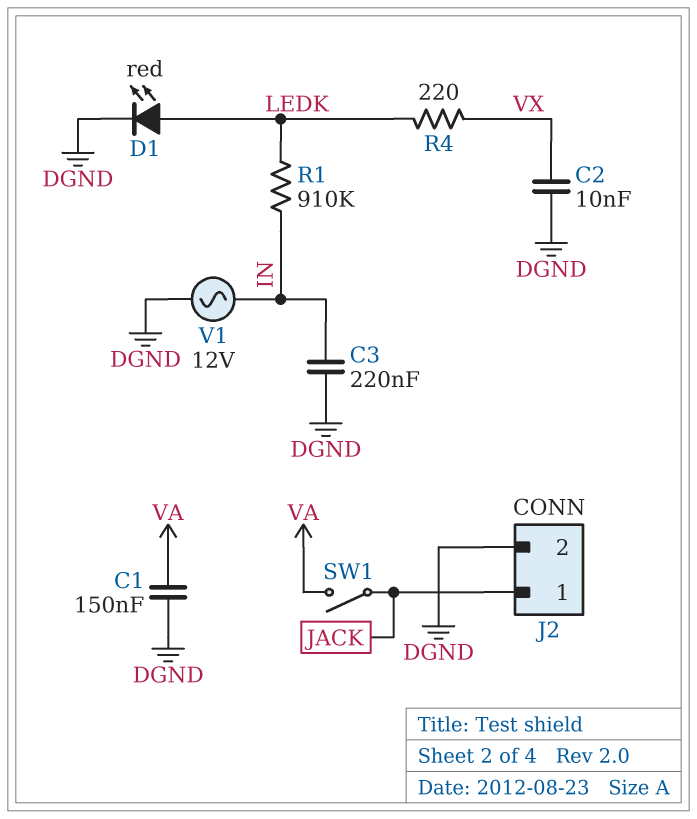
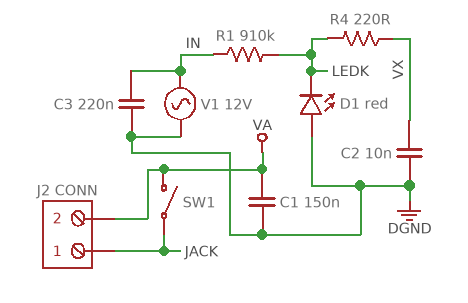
D1: LED red (A LEDK, K DGND) -> LED red (A DGND, K LEDK)
J2 pin 2: DGND -> VA

